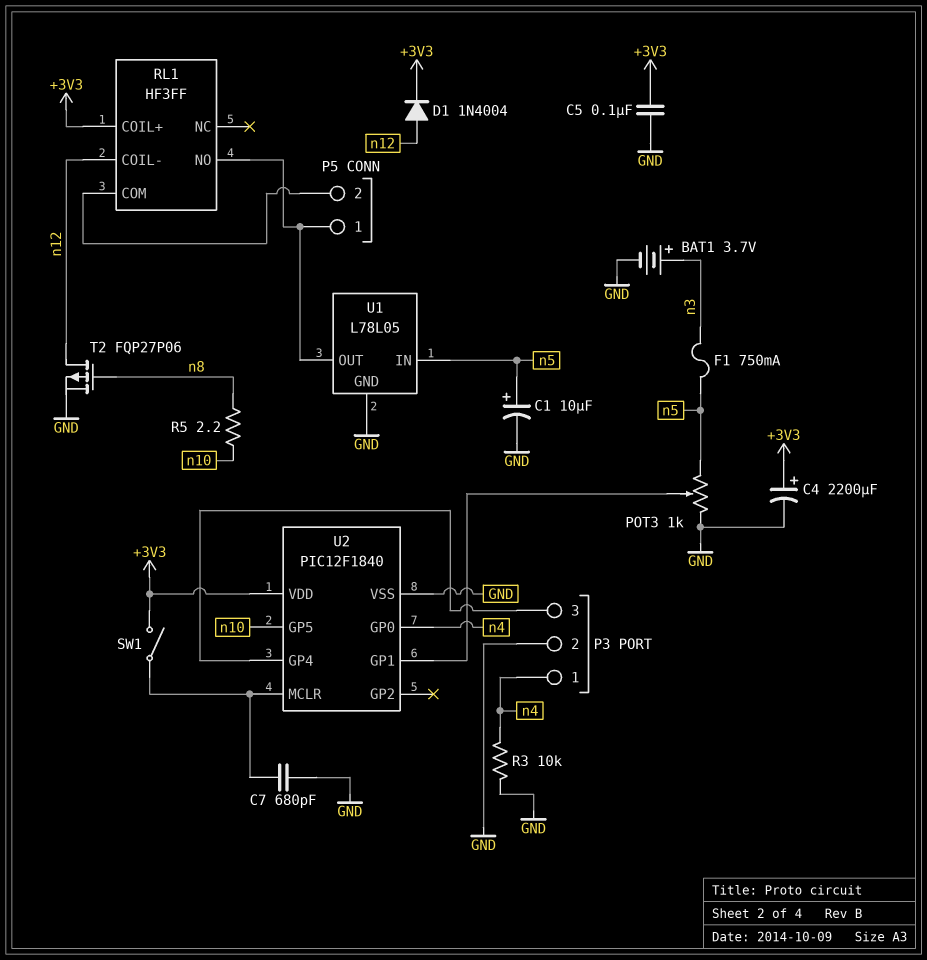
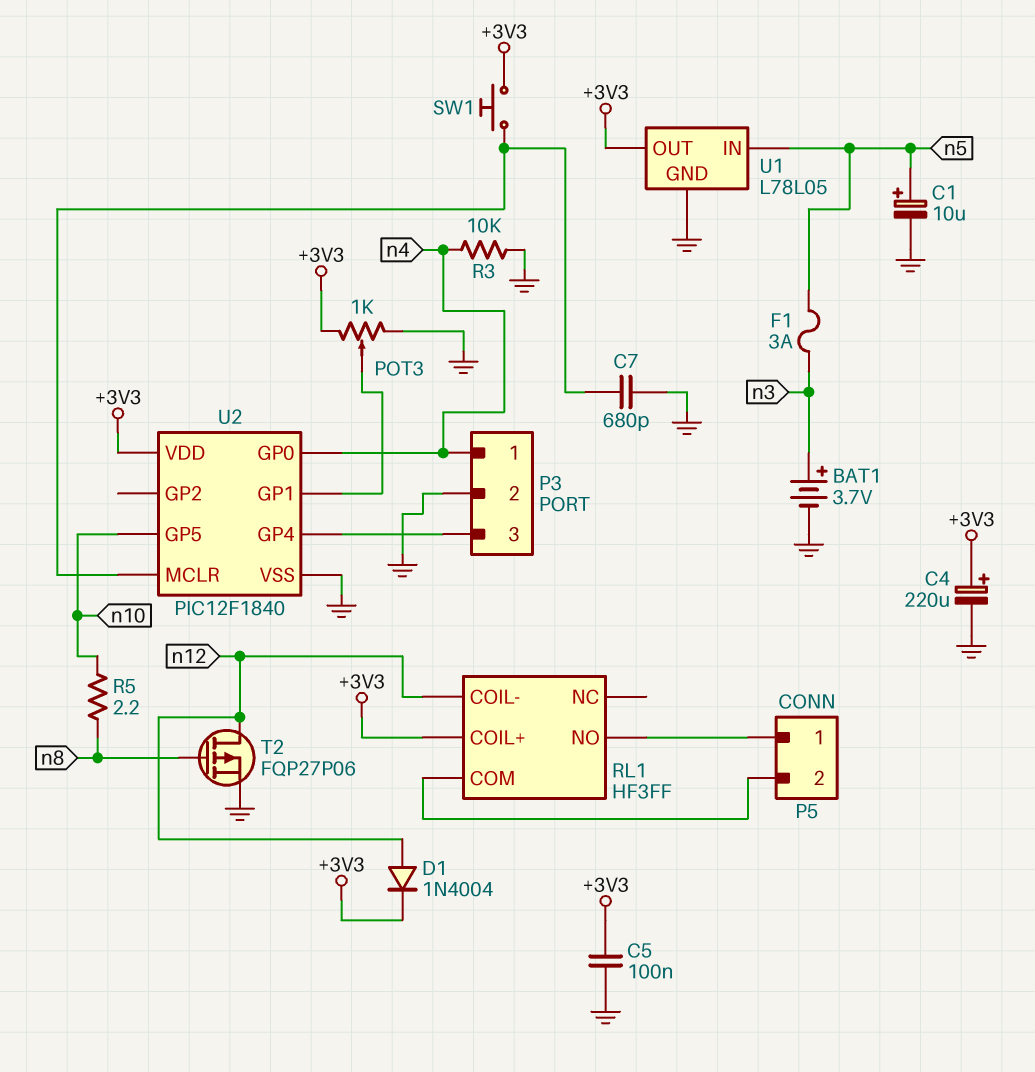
C4: 2200uF (plus +3V3, minus GND) -> 220uF (plus +3V3, minus GND)
F1: 750mA (n3, n5) -> 3A (n3, n5)
POT3: 1k (GND, n5, wiper U2/GP1) -> 1k (+3V3, GND, wiper U2/GP1)
SW1: switch (+3V3, U2/MCLR) -> button (+3V3, U2/MCLR)
U1 pin OUT: P5/1 -> +3V3

